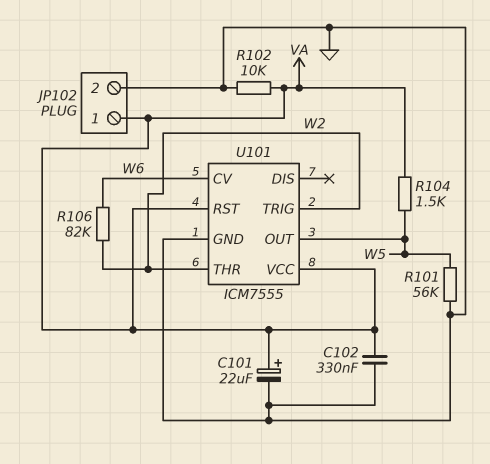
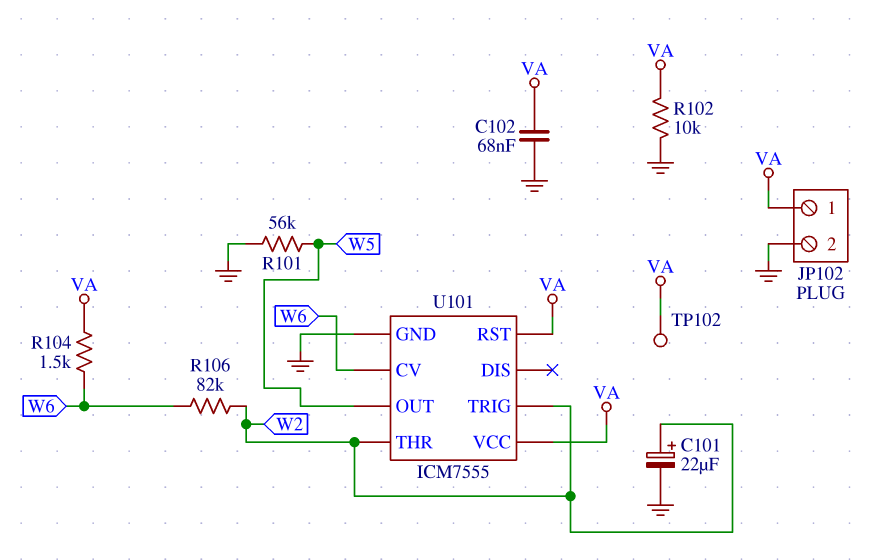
C101: 22uF (plus VA, minus GND) -> 22uF (plus W2, minus GND)
C102: 330nF (GND, VA) -> 68nF (GND, VA)
R104: 1.5k (VA, W5) -> 1.5k (VA, W6)
TP102: none -> test point (VA)

